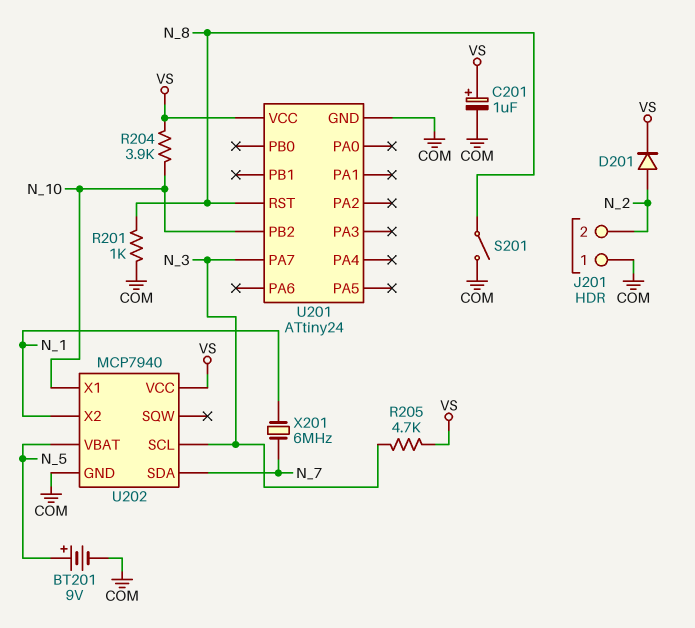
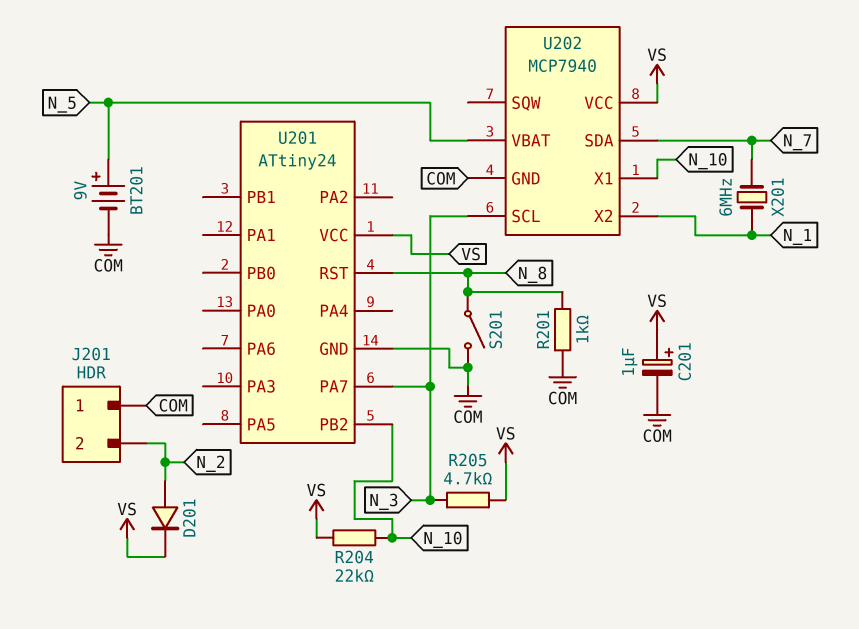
R204: 3.9k (N_10, VS) -> 22k (N_10, VS)

